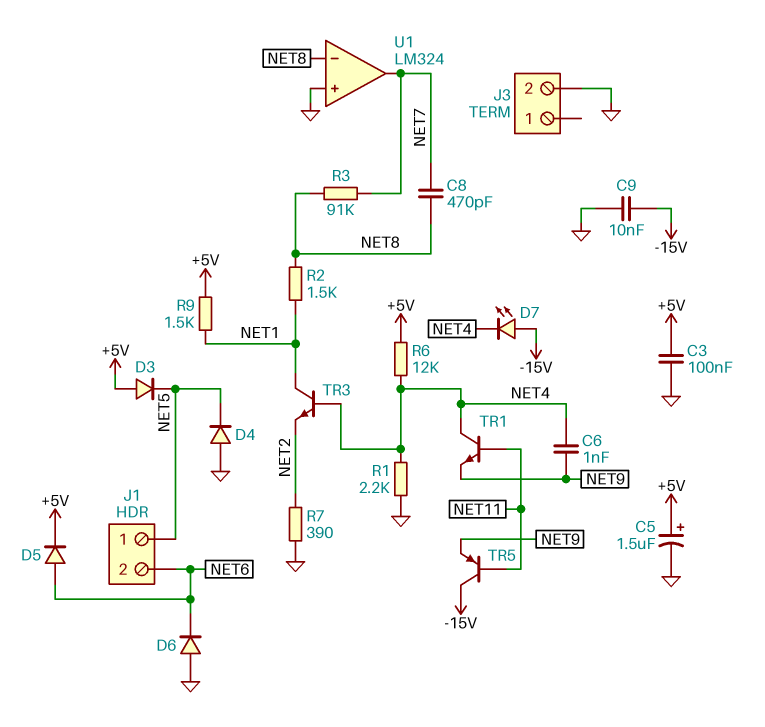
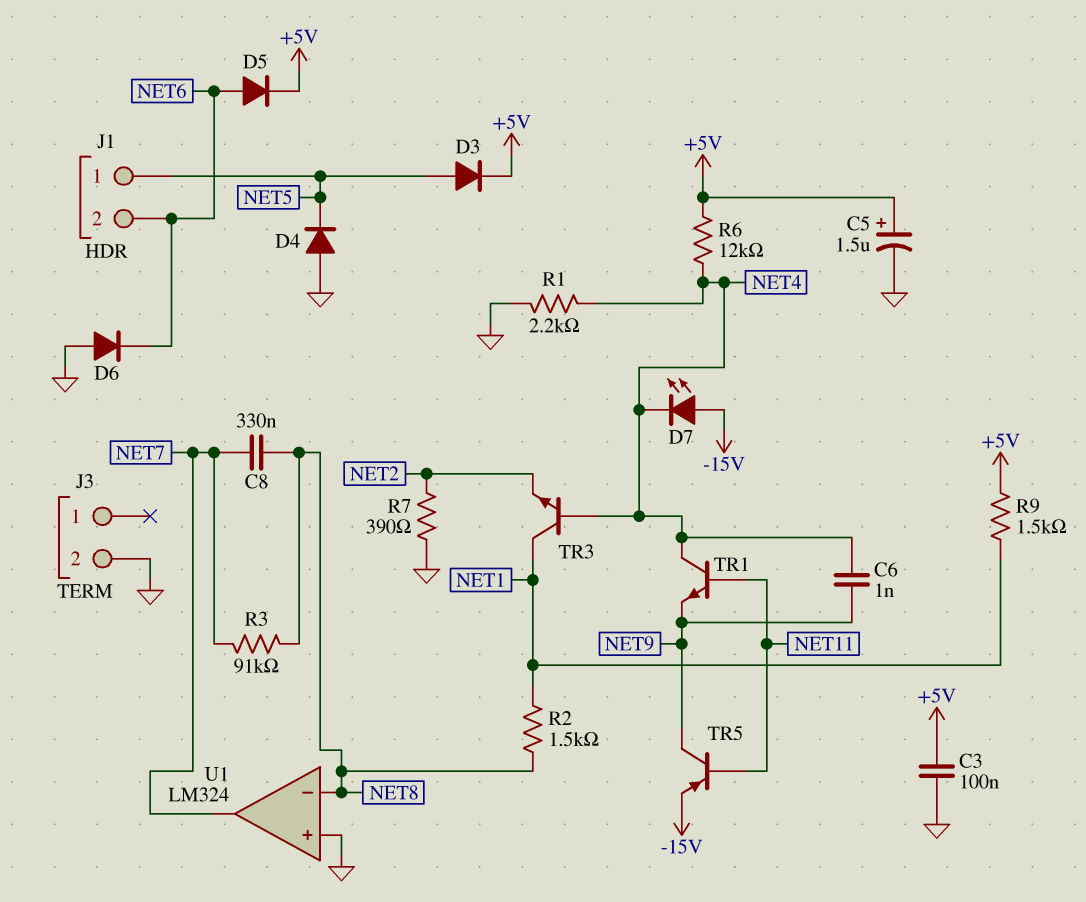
C8: 470pF (NET7, NET8) -> 330nF (NET7, NET8)
C9: 10nF (-15V, GND) -> none
D3: diode (A +5V, K NET5) -> diode (A NET5, K +5V)
TR5: PNP (B NET11, C -15V, E NET9) -> PNP (B NET11, C NET9, E -15V)

